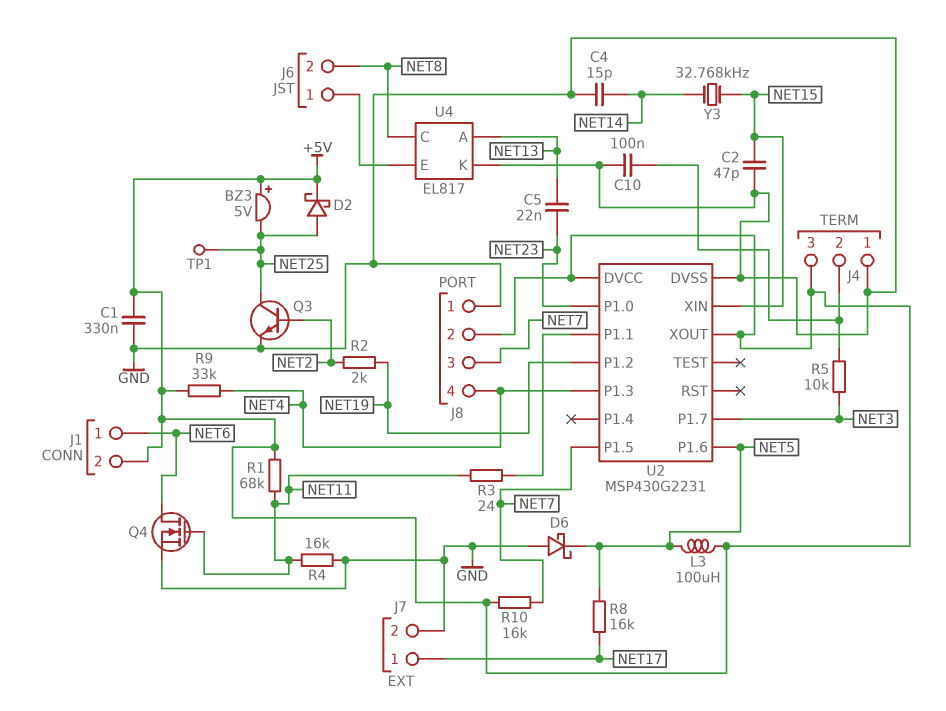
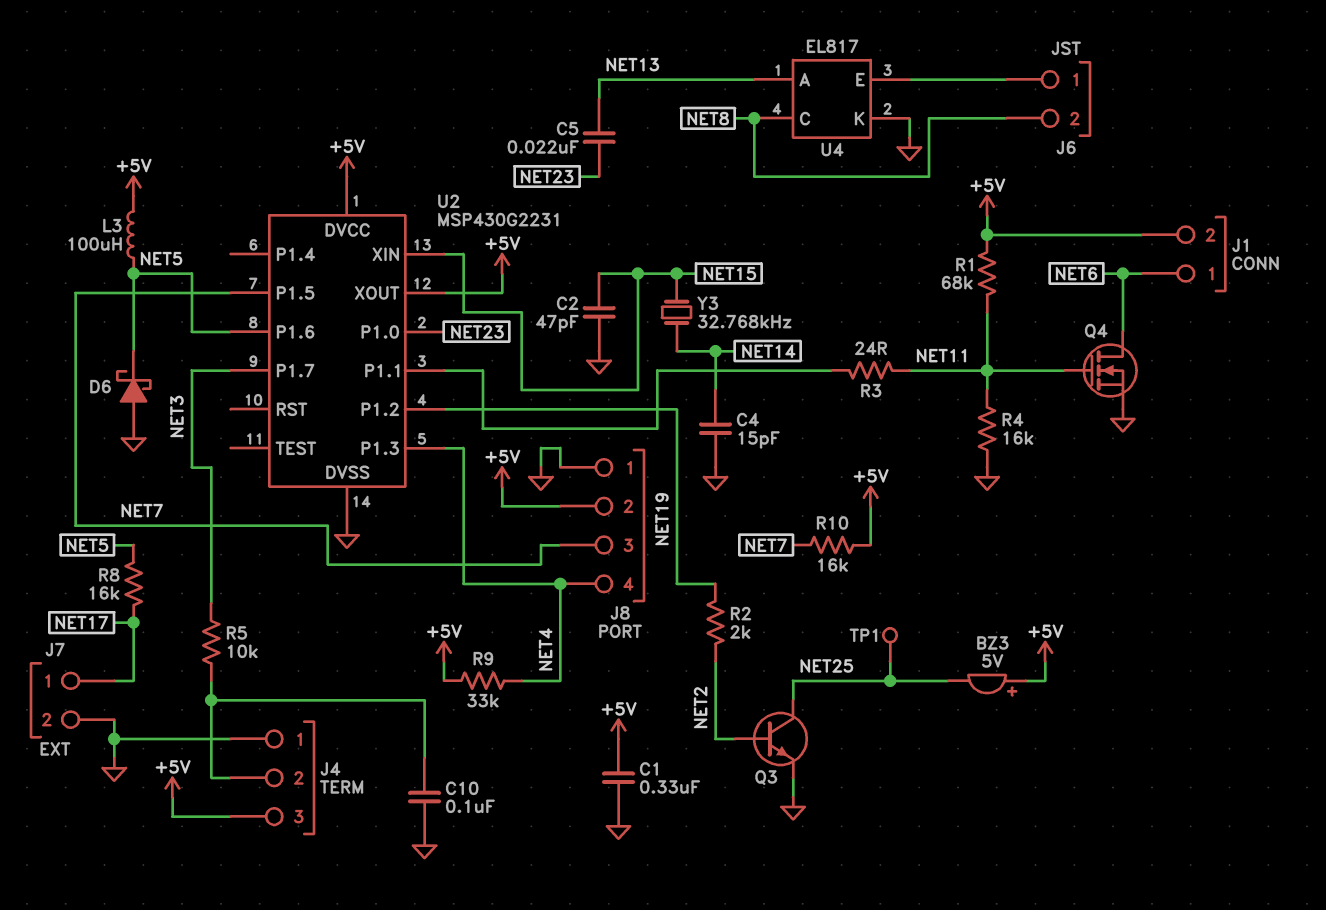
D2: schottky (A NET25, K +5V) -> none

